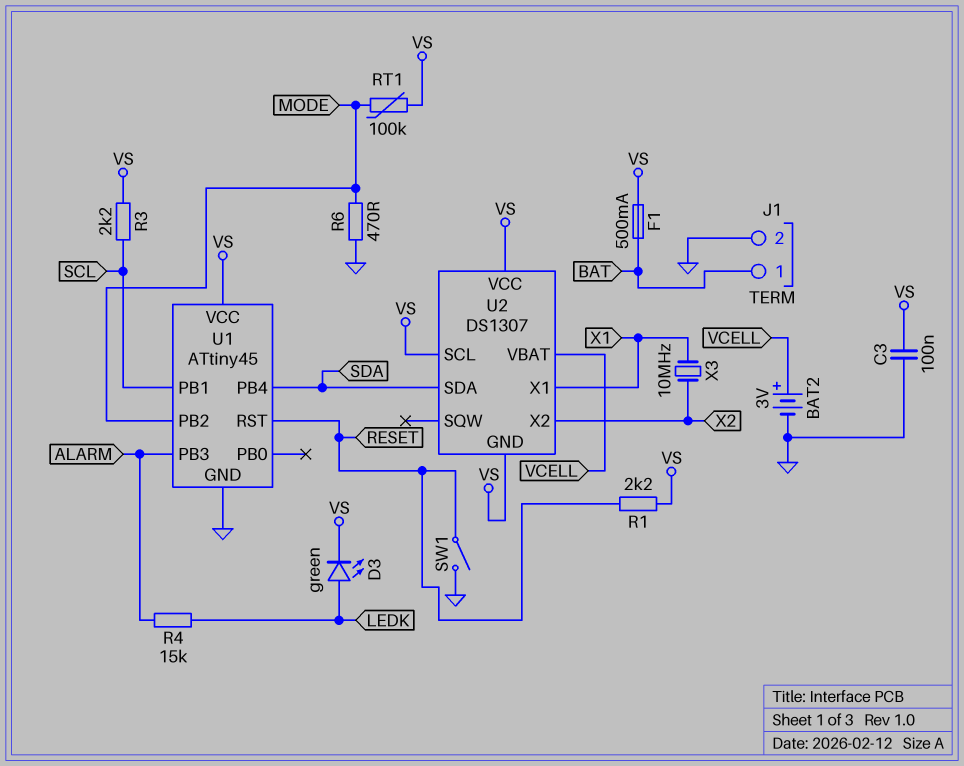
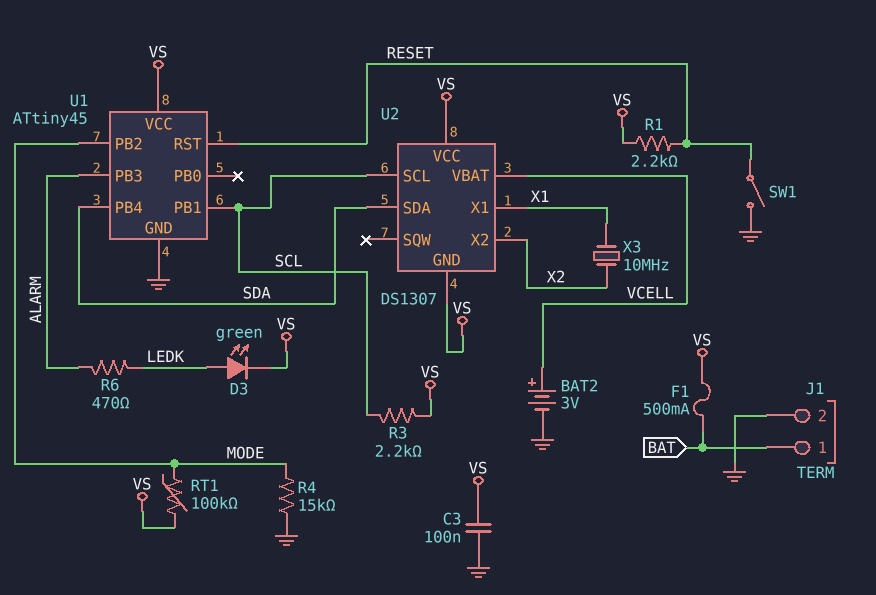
R4: 15k (ALARM, LEDK) -> 15k (GND, MODE)
R6: 470 (GND, MODE) -> 470 (ALARM, LEDK)
U2 pin SCL: VS -> SCL

